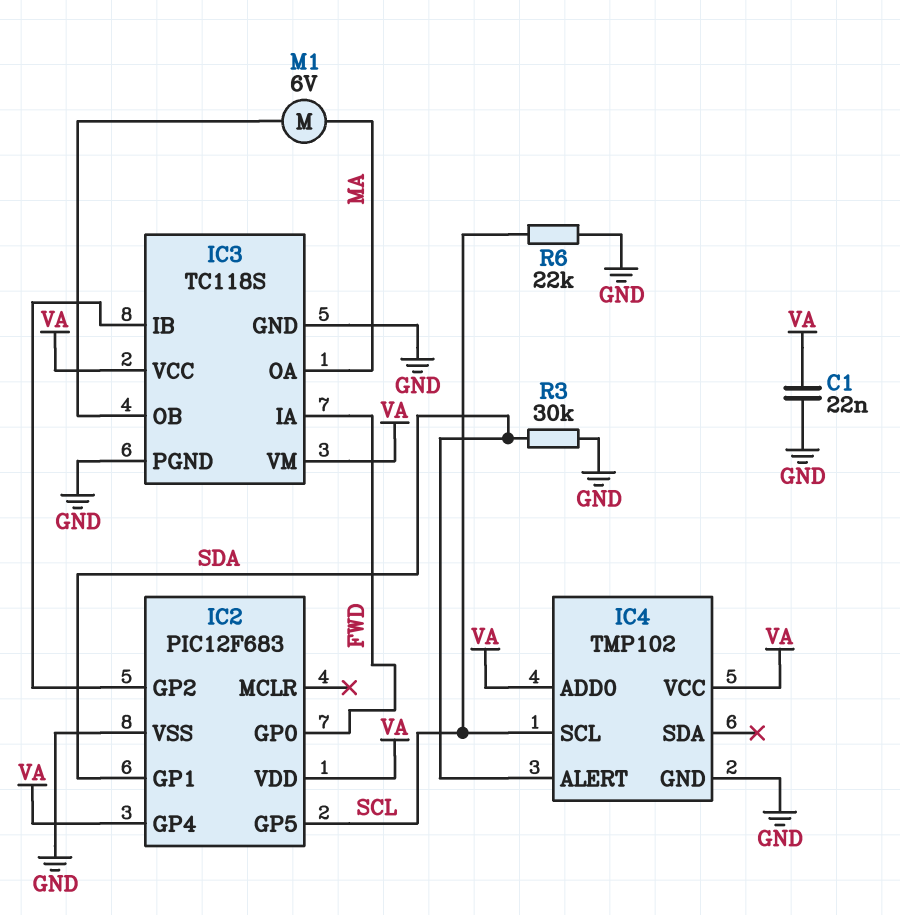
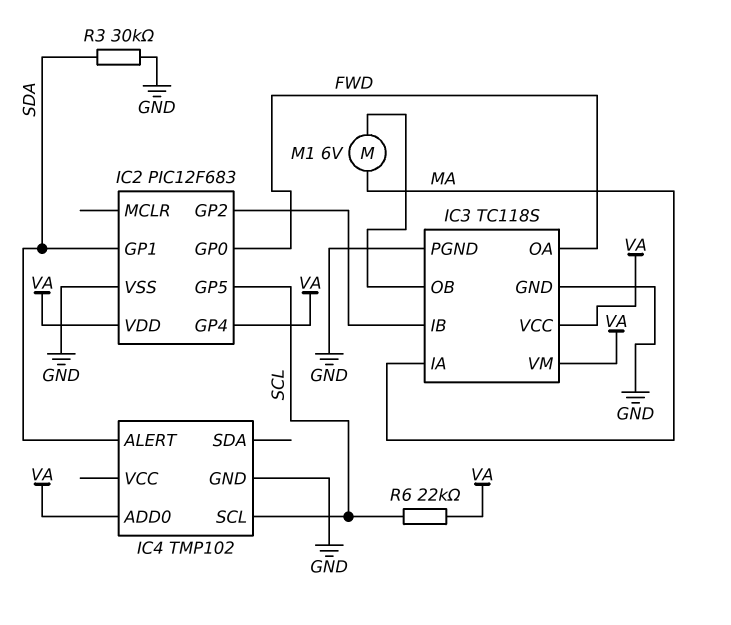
C1: 22nF (GND, VA) -> none
IC3 pin IA: FWD -> MA
IC3 pin OA: MA -> FWD
IC4 pin VCC: VA -> none
R6: 22k (GND, SCL) -> 22k (SCL, VA)

